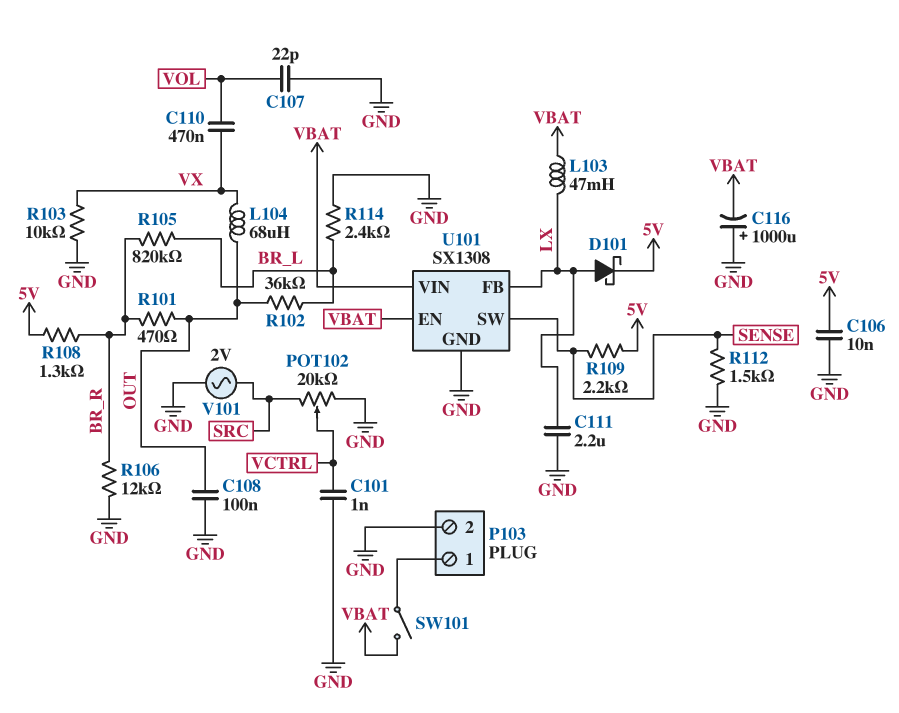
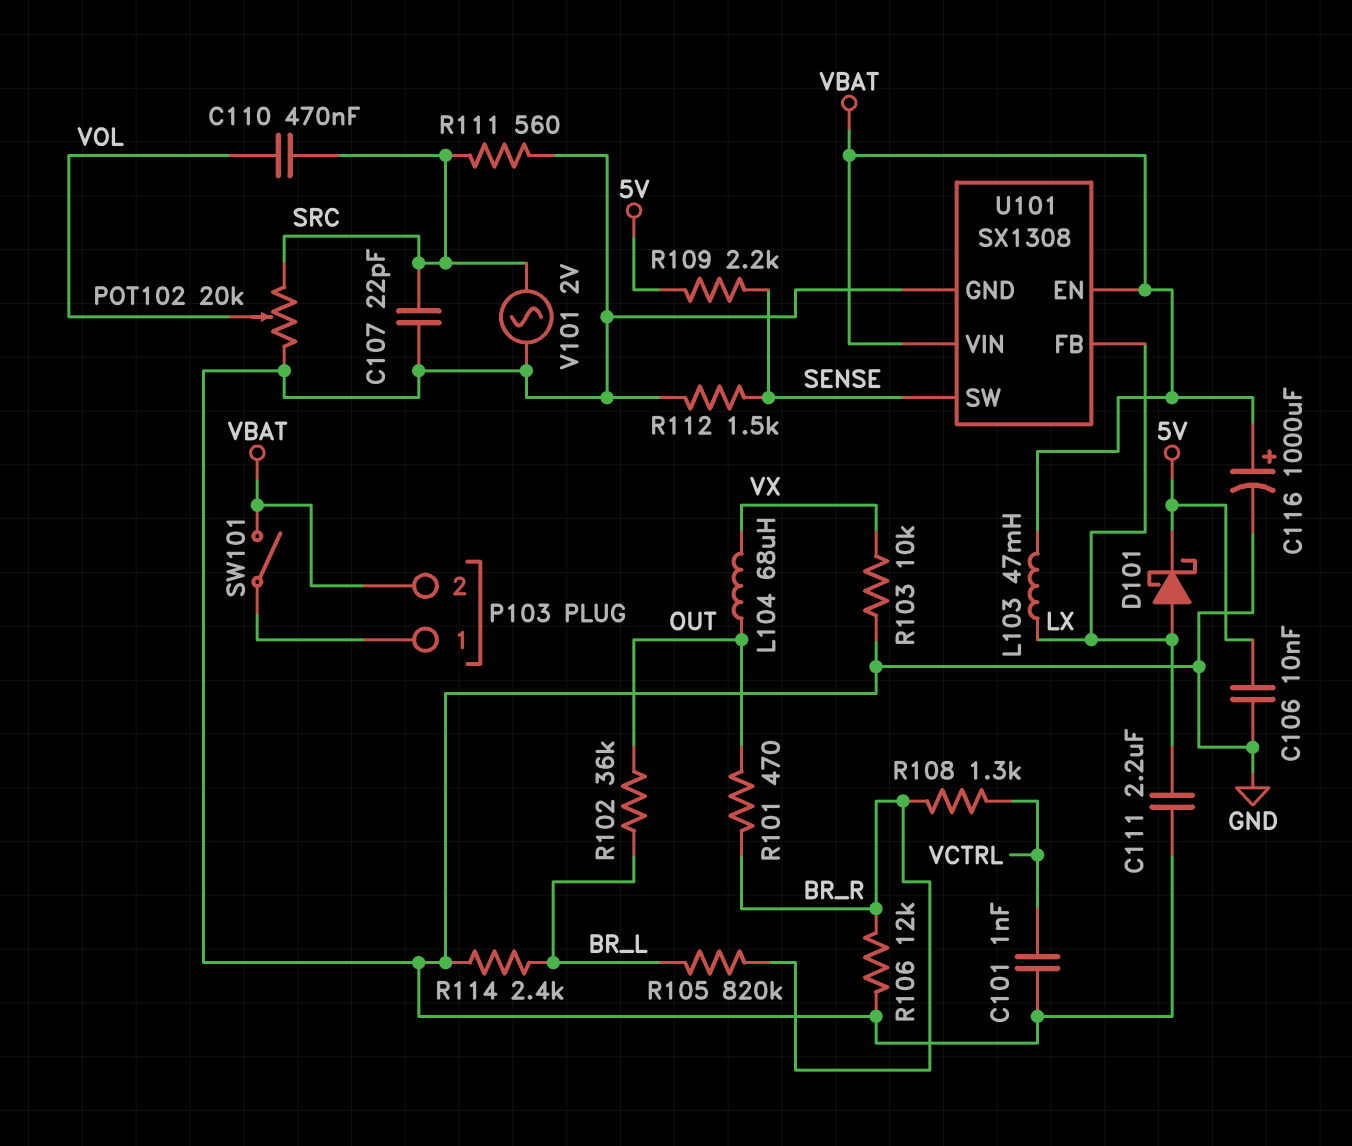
C107: 22pF (GND, VOL) -> 22pF (GND, SRC)
C108: 100nF (GND, OUT) -> none
C110: 470nF (VOL, VX) -> 470nF (SRC, VOL)
C116: 1000uF (plus GND, minus VBAT) -> 1000uF (plus VBAT, minus GND)
P103 pin 2: GND -> VBAT
POT102: 20k (GND, SRC, wiper VCTRL) -> 20k (GND, SRC, wiper VOL)
R108: 1.3k (5V, BR_R) -> 1.3k (BR_R, VCTRL)
R111: none -> 560 (GND, SRC)

